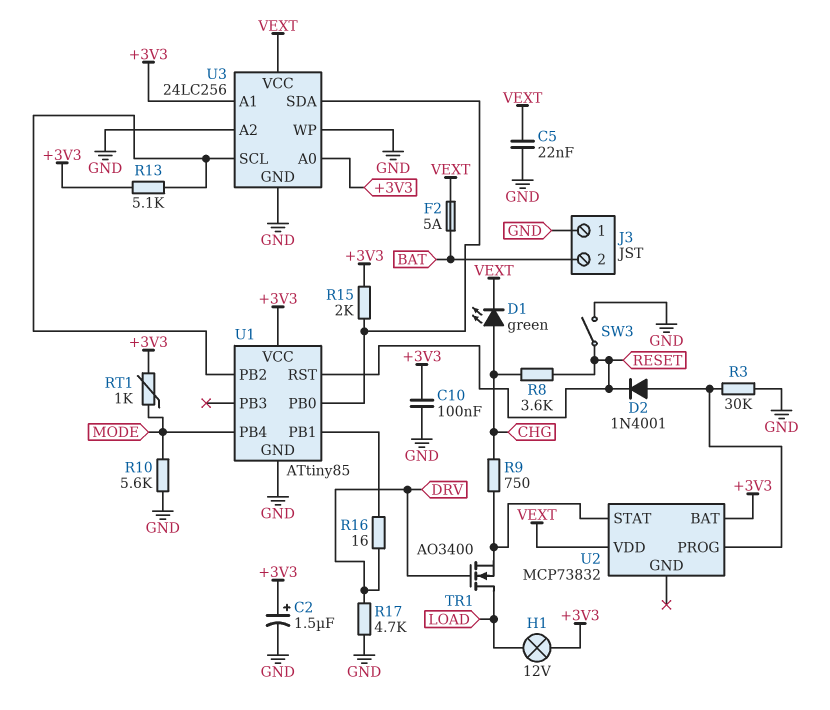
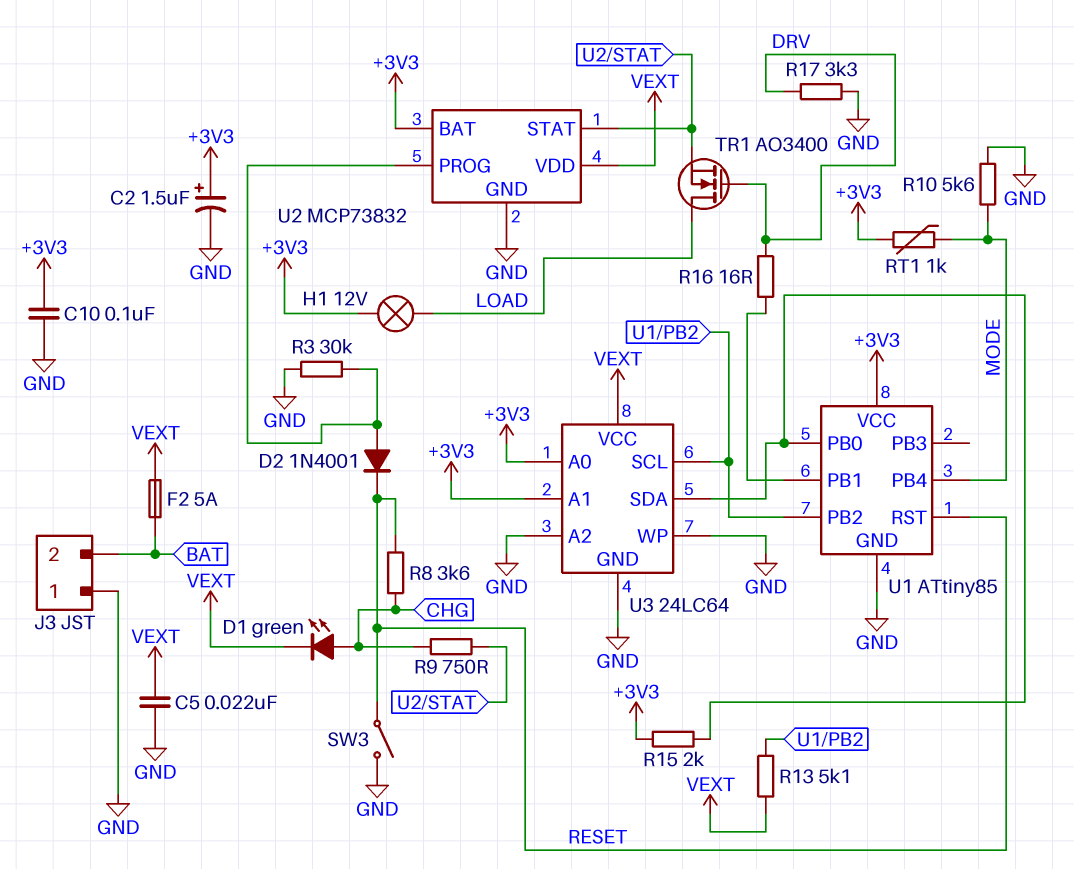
R13: 5.1k (+3V3, U1/PB2) -> 5.1k (U1/PB2, VEXT)
R17: 4.7k (DRV, GND) -> 3.3k (DRV, GND)
U2 pin GND: none -> GND
U3: 24LC256 -> 24LC64

